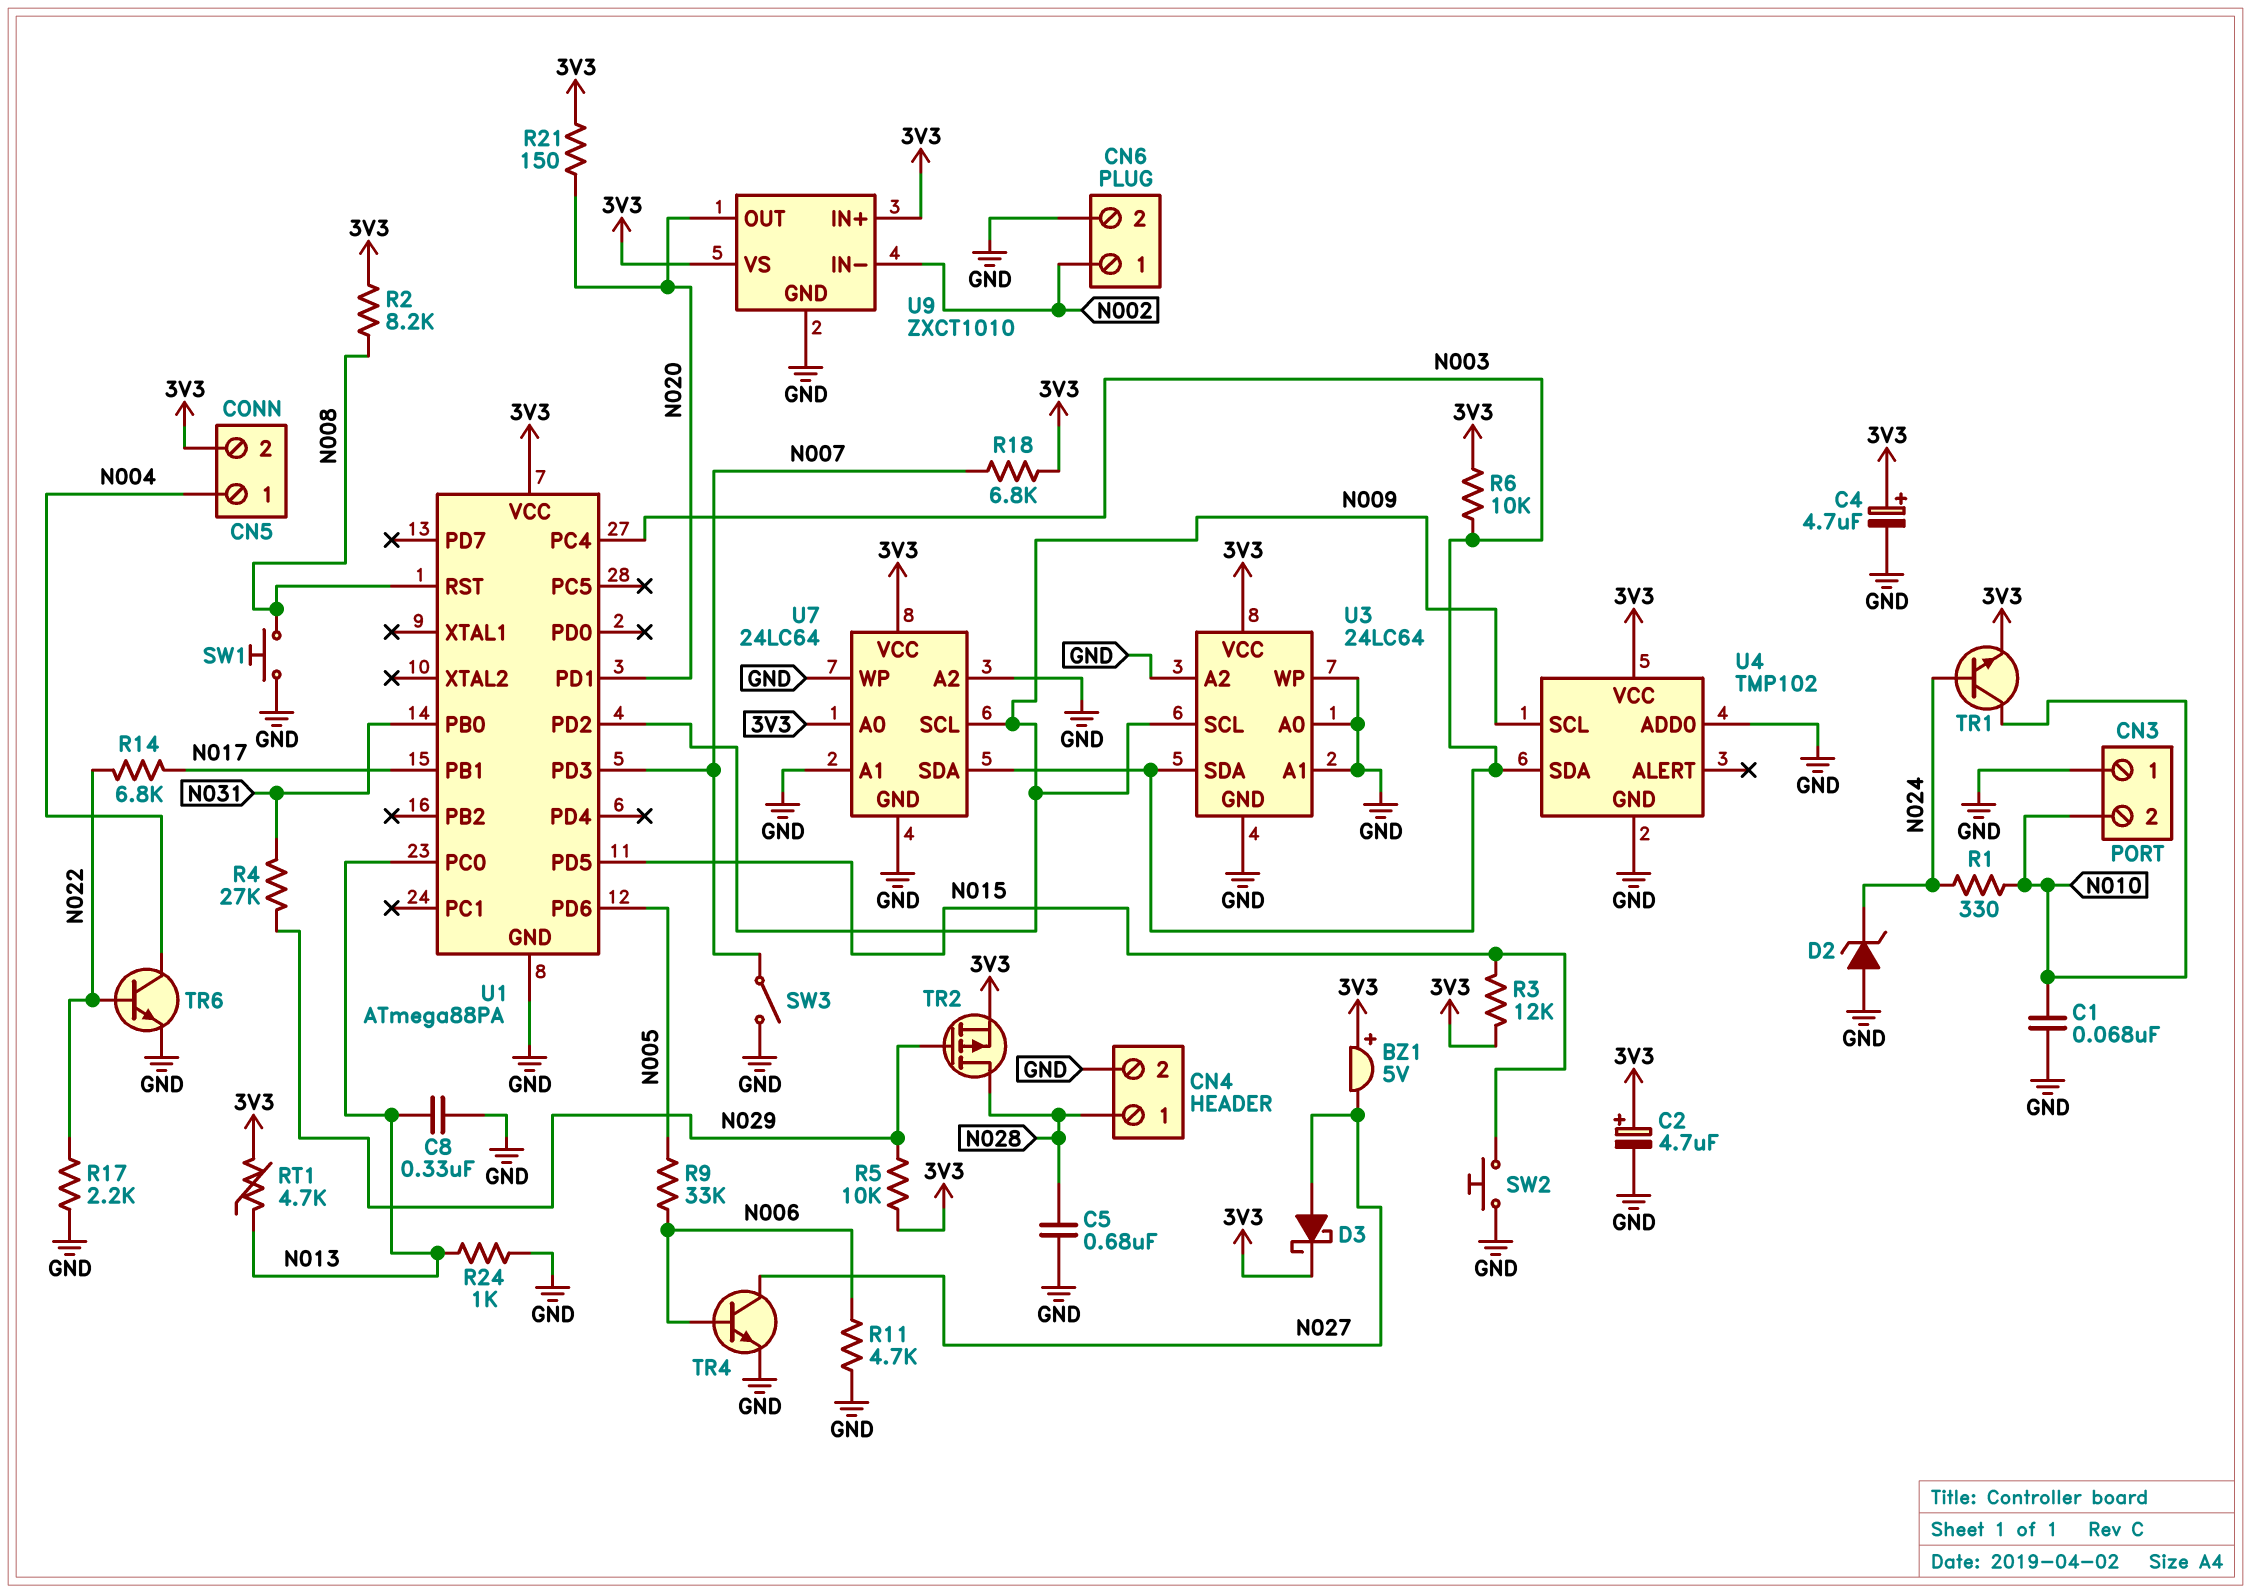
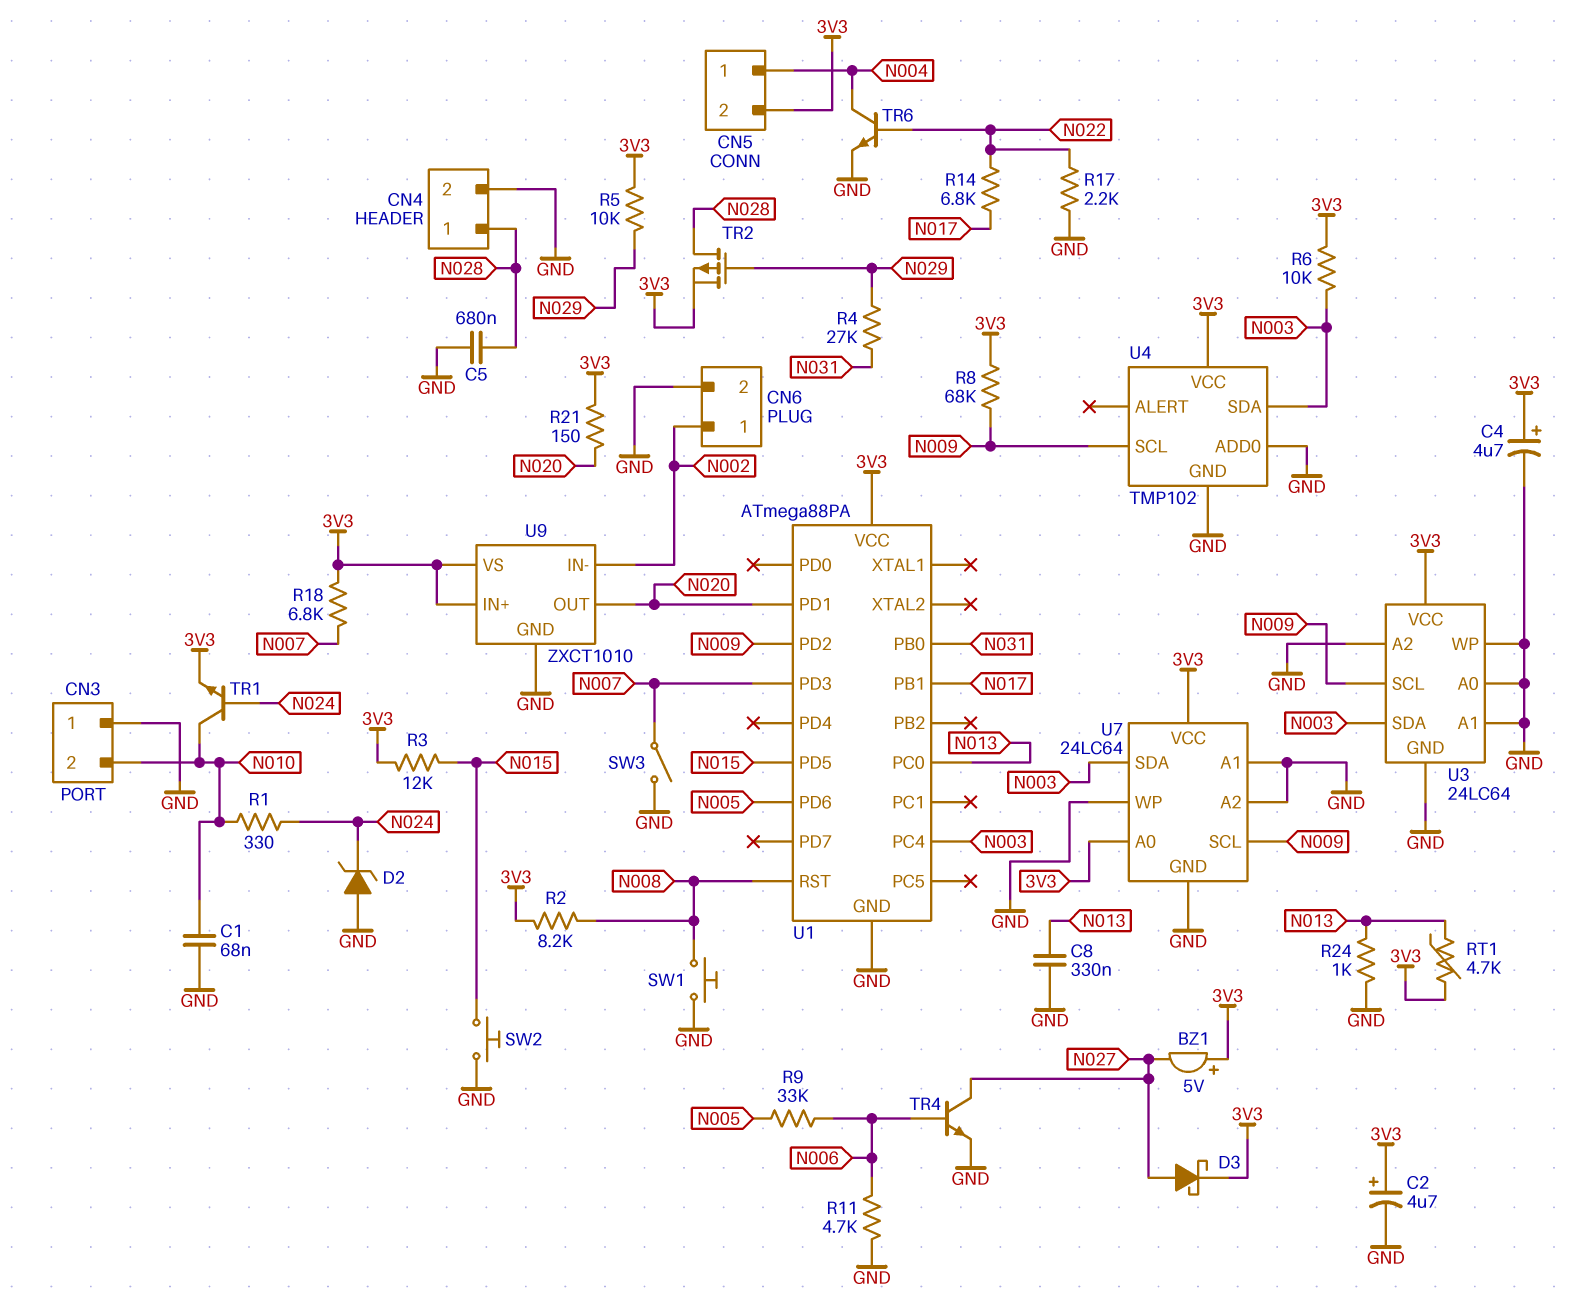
R8: none -> 68k (3V3, N009)

